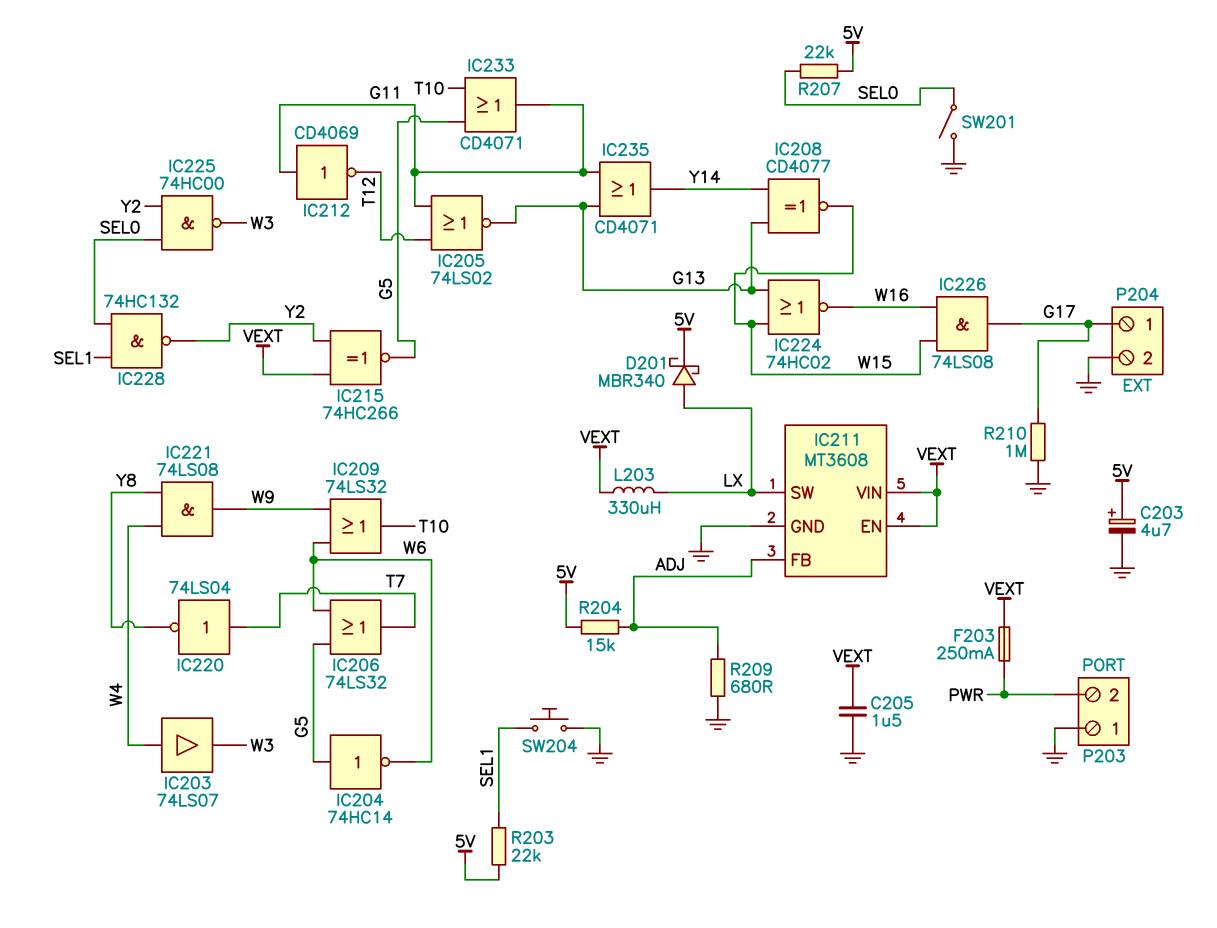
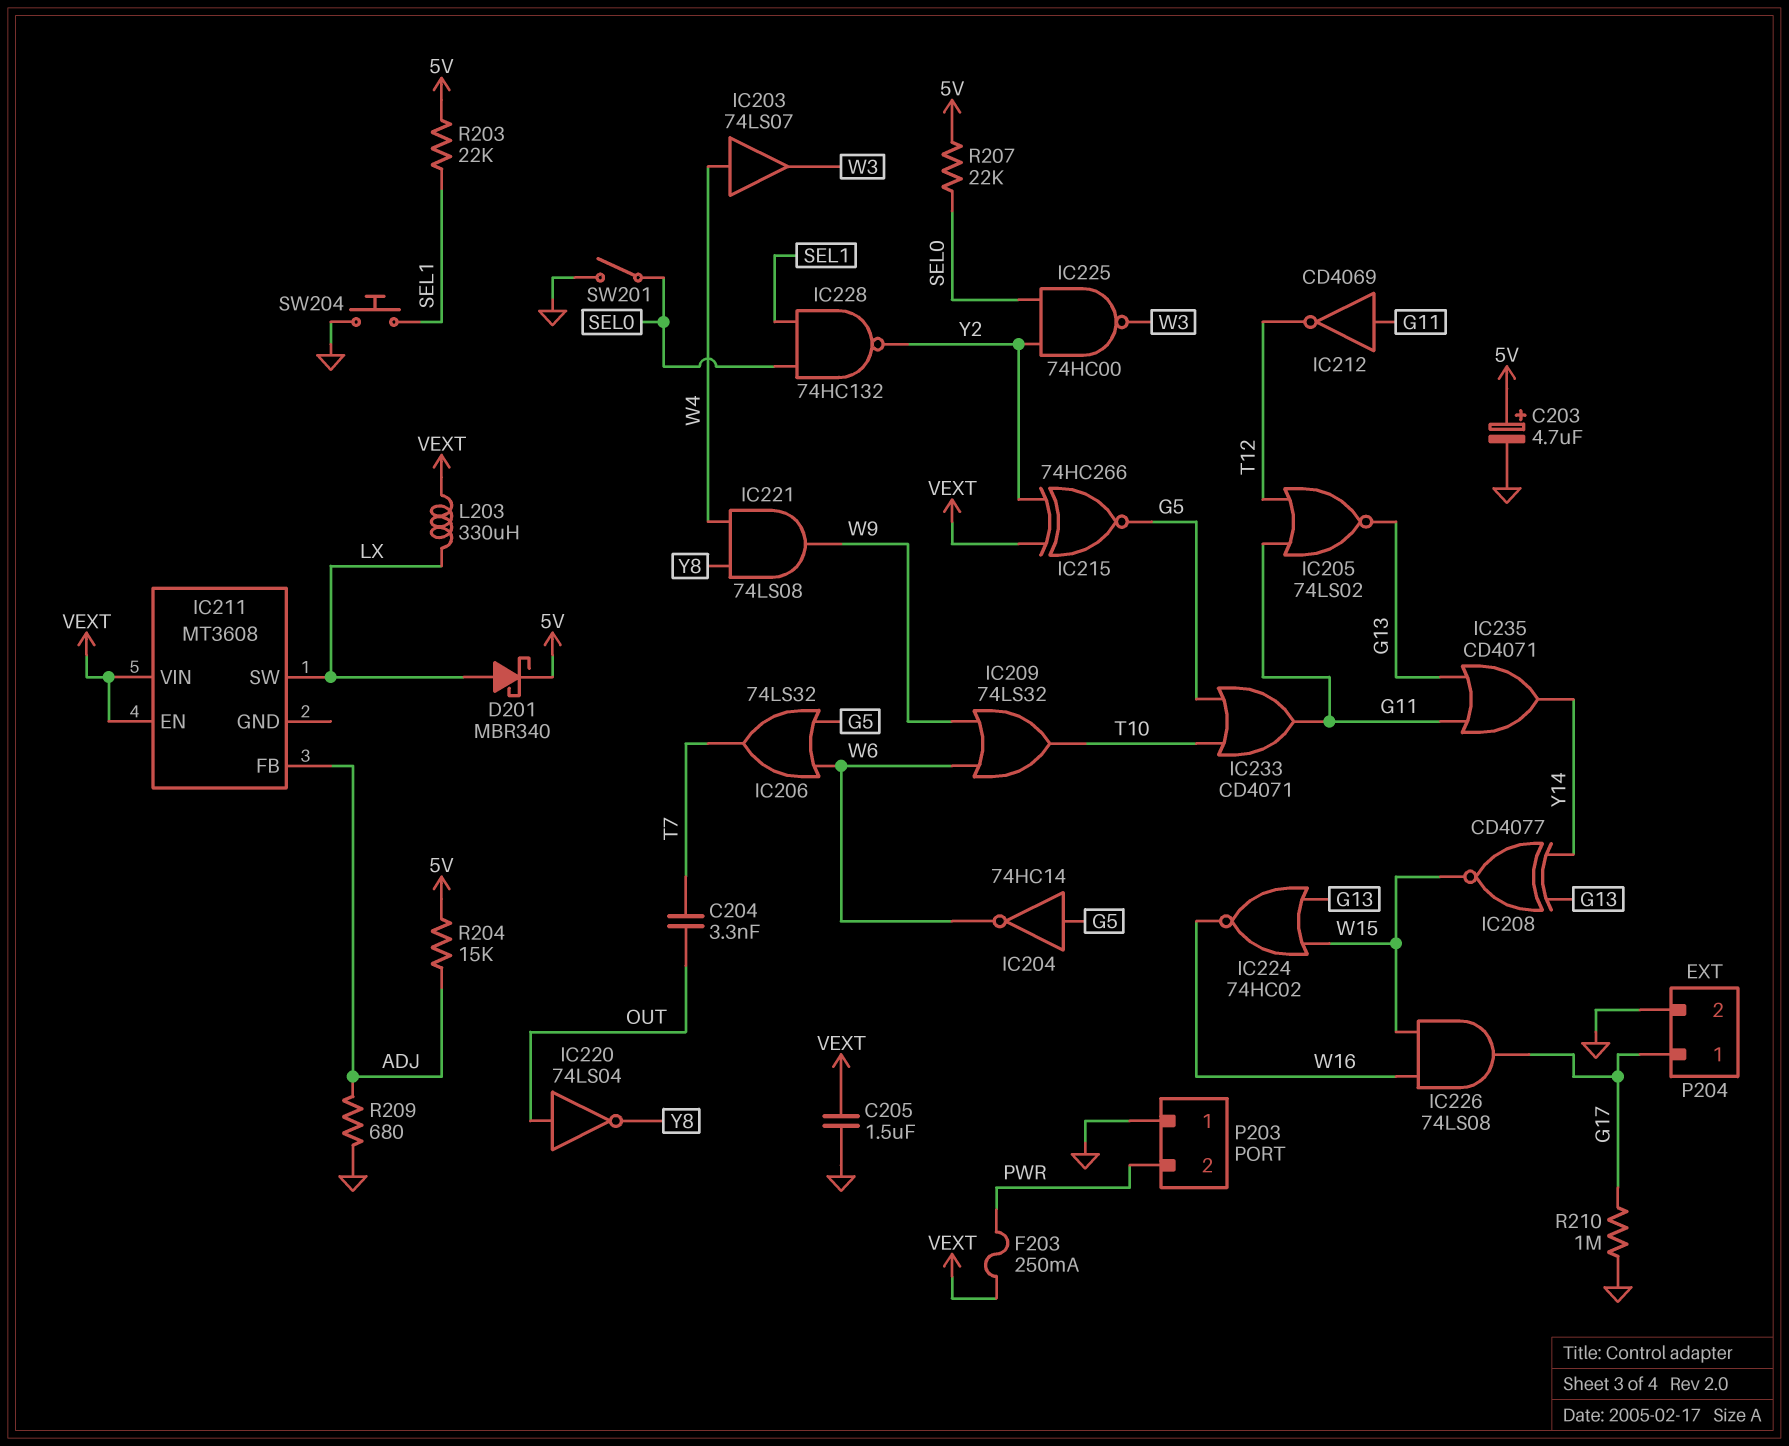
C204: none -> 3.3nF (OUT, T7)
IC211 pin GND: GND -> none
IC220: NOT 74LS04 (in T7, out Y8) -> NOT 74LS04 (in OUT, out Y8)

